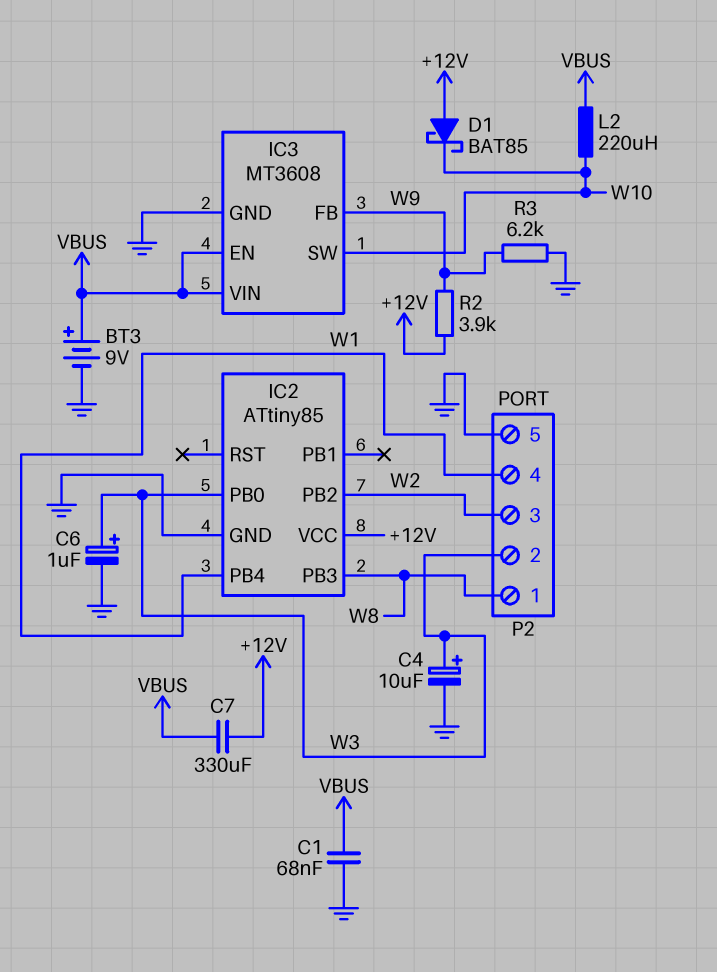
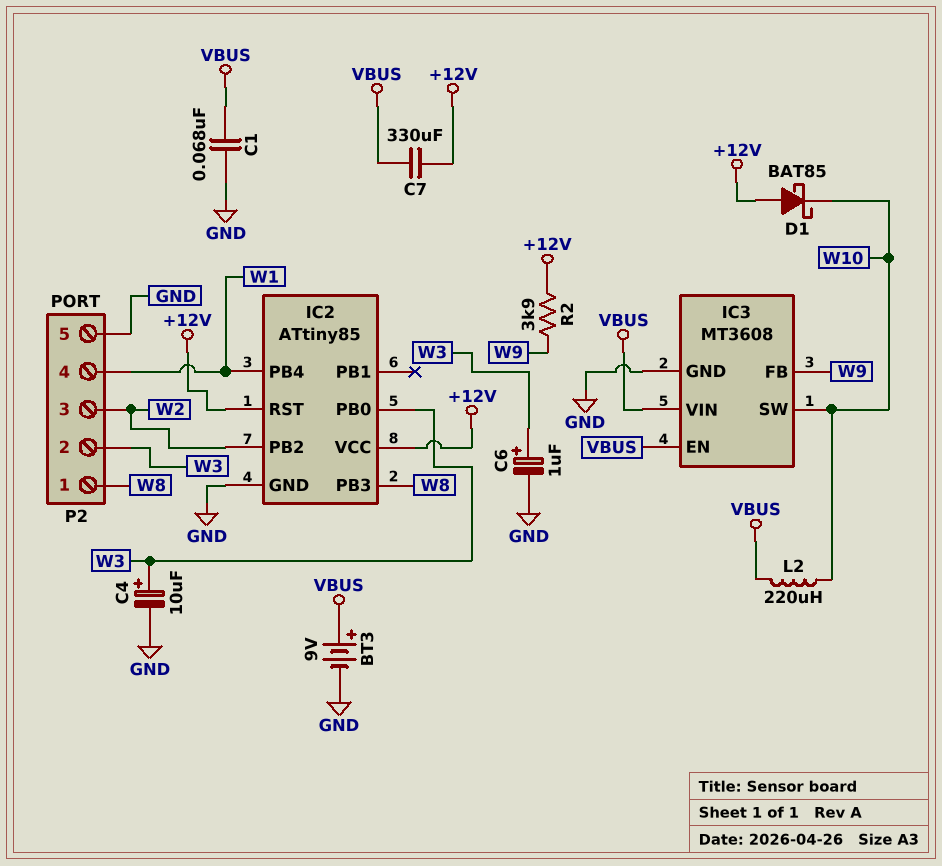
IC2 pin RST: none -> +12V
R3: 6.2k (GND, W9) -> none

